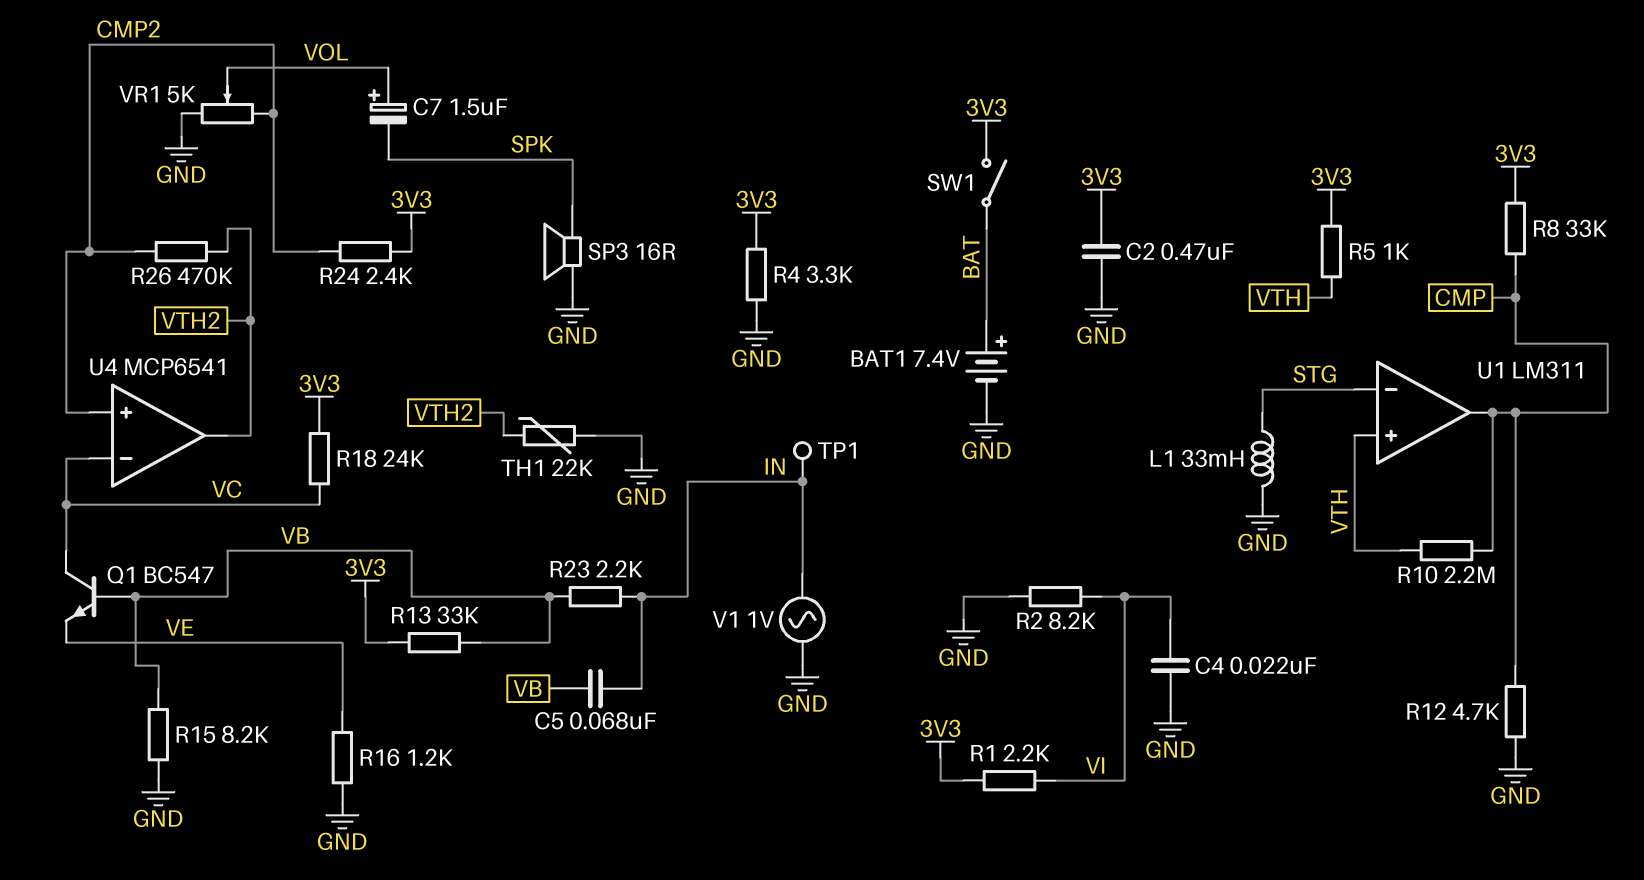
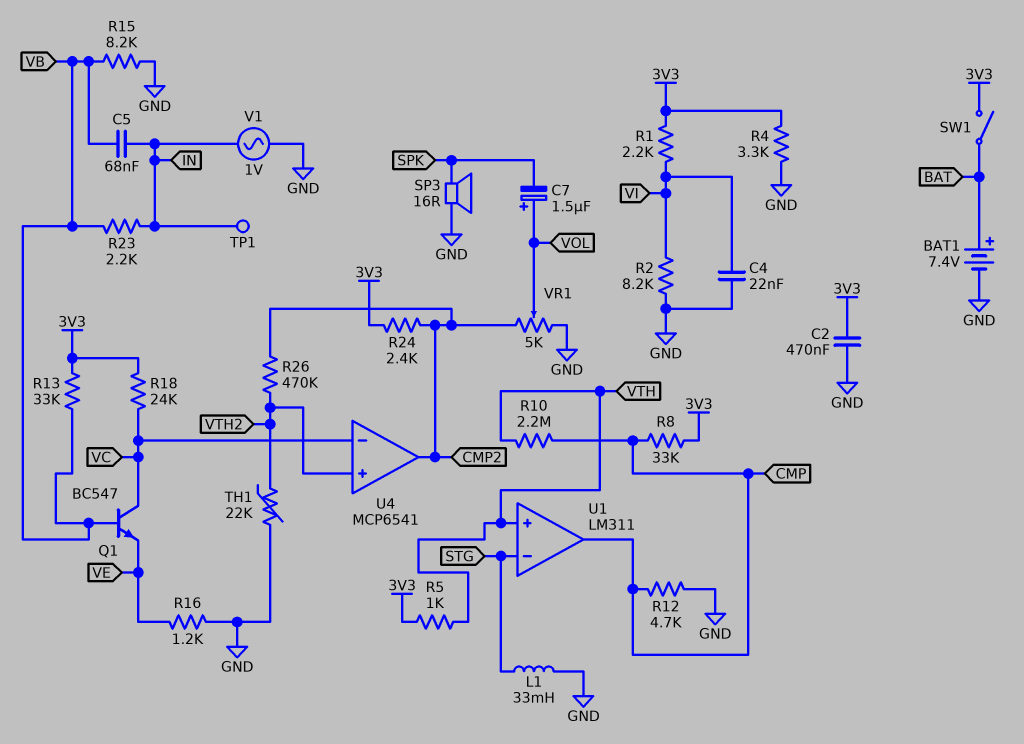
U4 pin in+: CMP2 -> VTH2
U4 pin out: VTH2 -> CMP2

